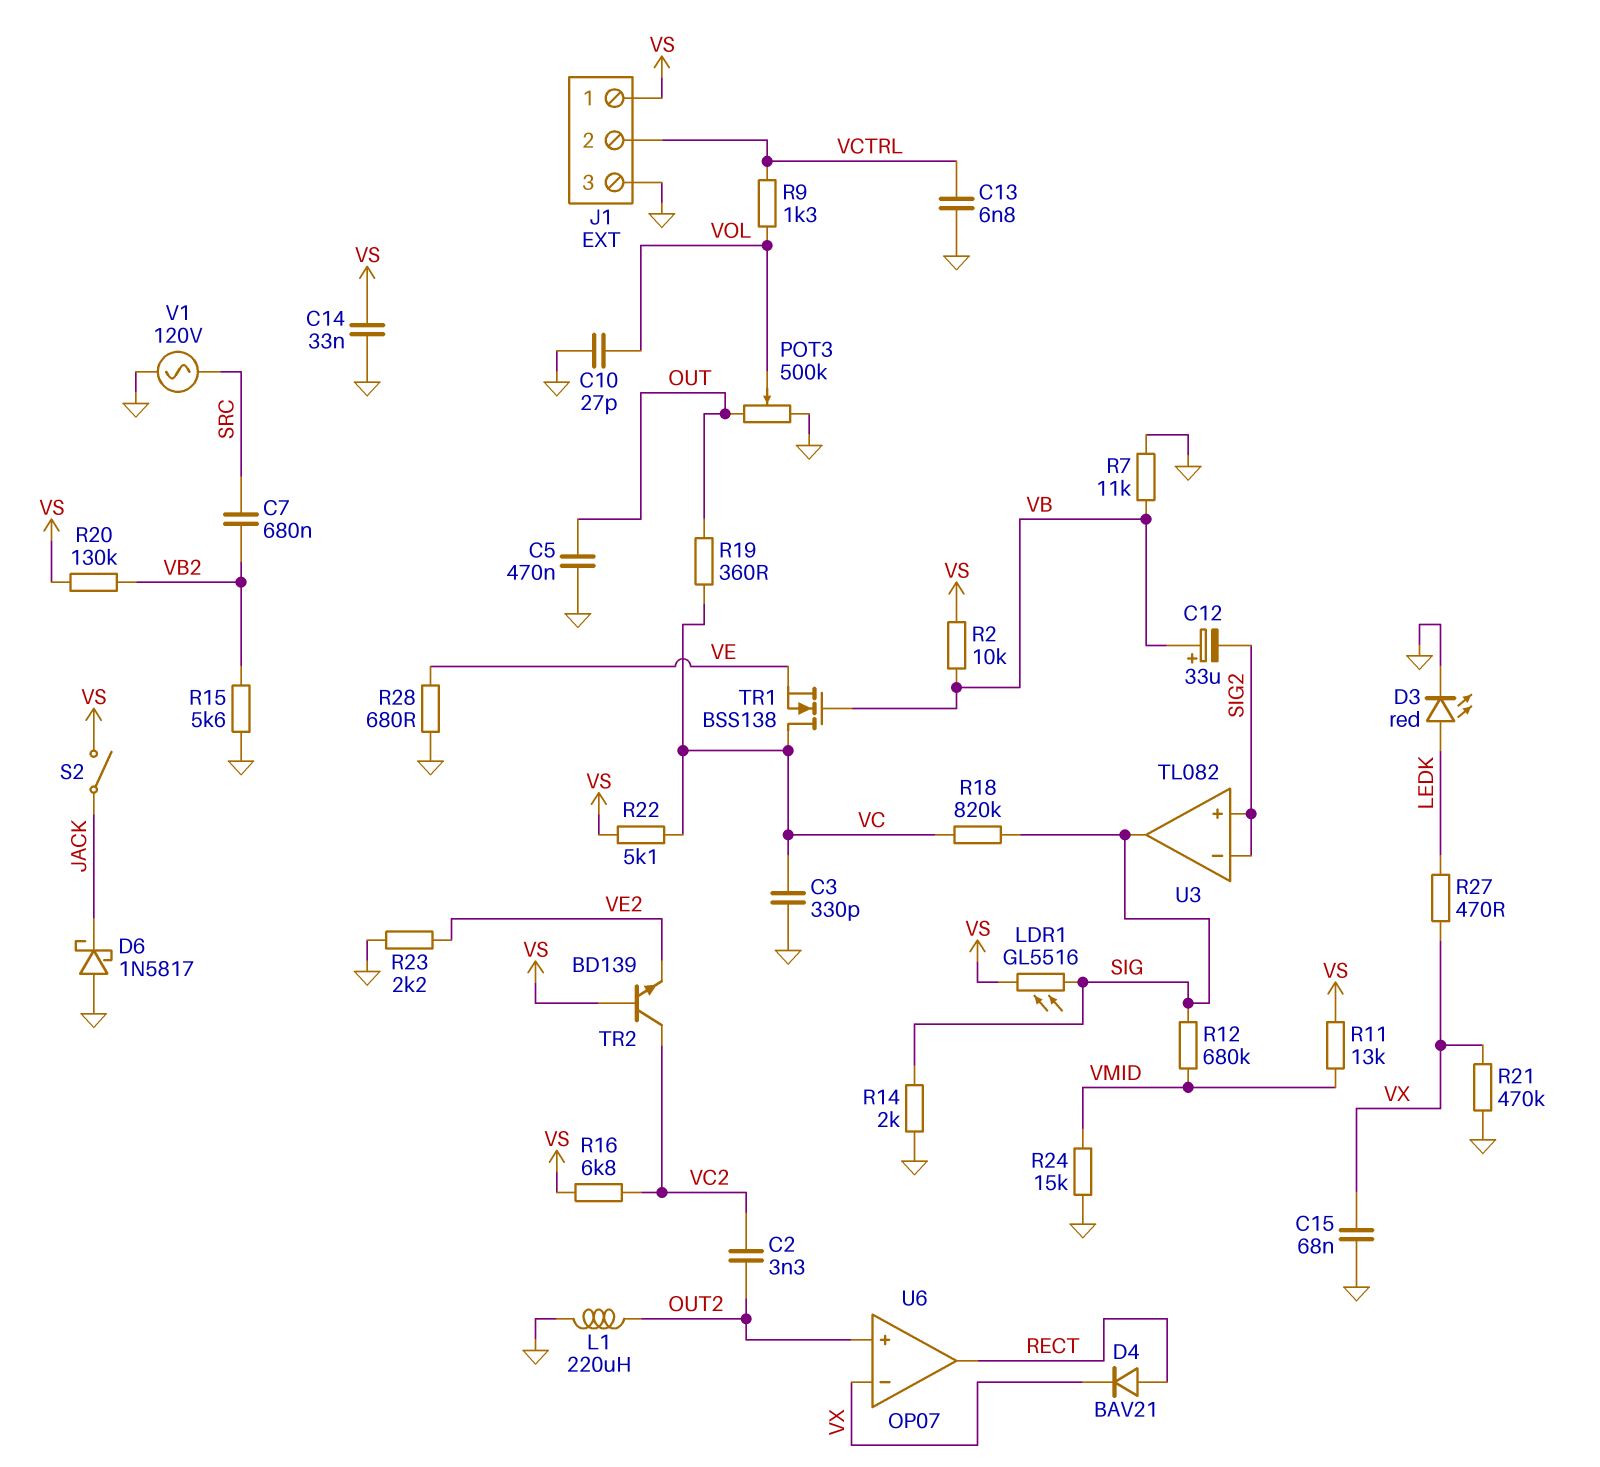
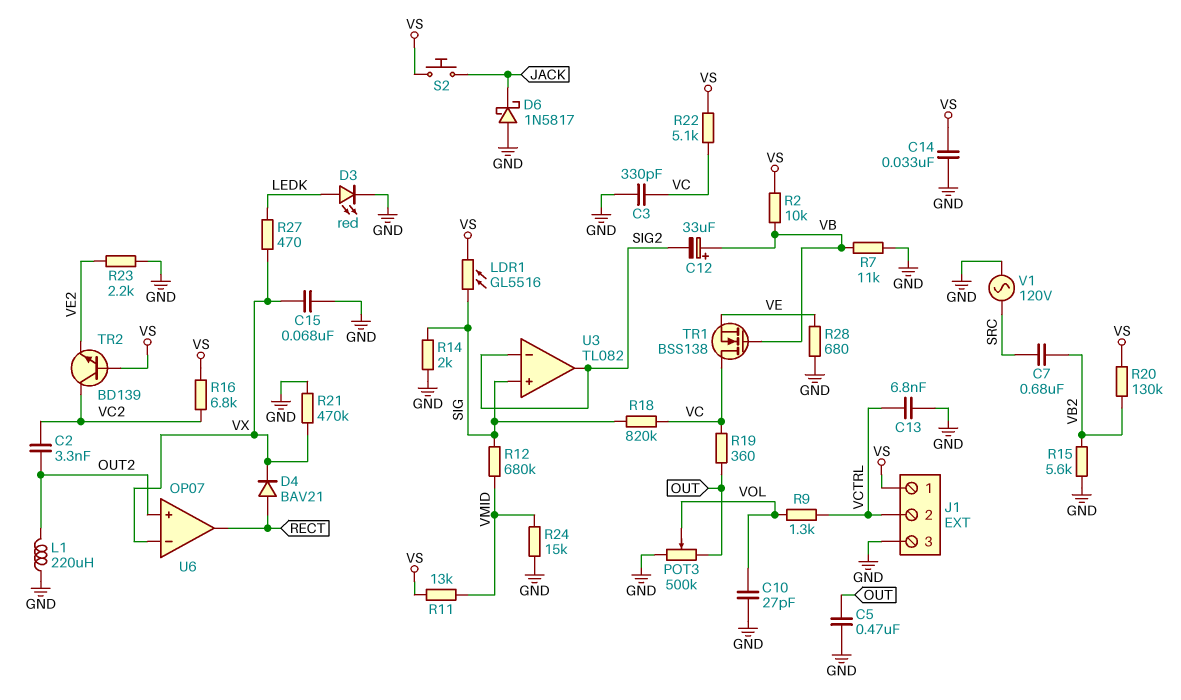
S2: switch (JACK, VS) -> button (JACK, VS)
U3 pin in+: SIG2 -> SIG
U3 pin out: SIG -> SIG2

